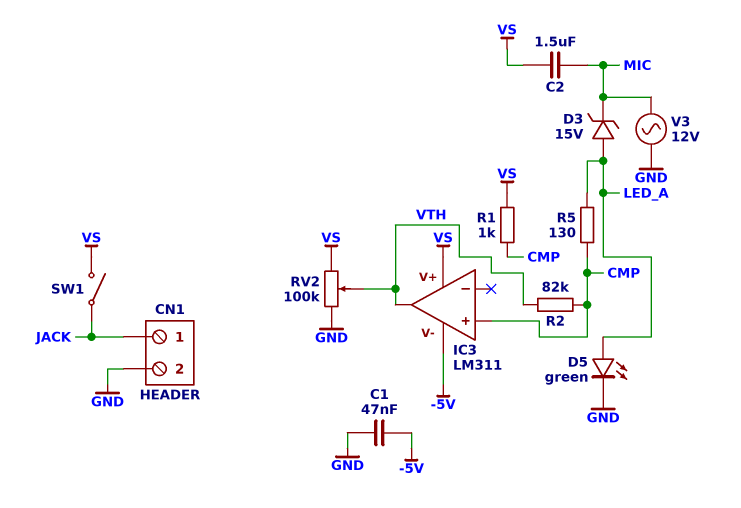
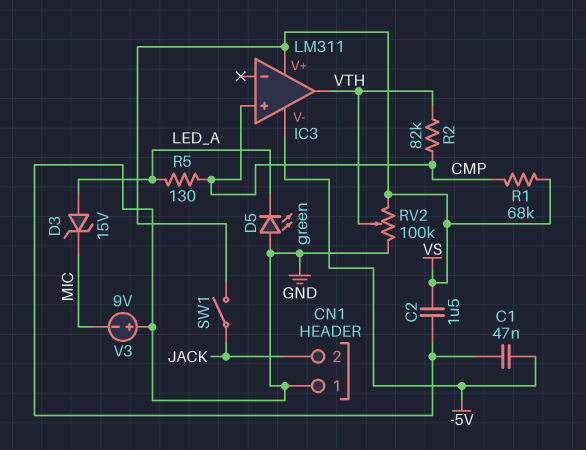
C2: 1.5uF (MIC, VS) -> 1.5uF (GND, VS)
CN1 pin 1: JACK -> GND
CN1 pin 2: GND -> JACK
D5: LED green (A LED_A, K GND) -> LED green (A GND, K LED_A)
R1: 1k (CMP, VS) -> 68k (CMP, VS)
V3: AC 12V (GND, MIC) -> 9V (plus GND, minus MIC)

